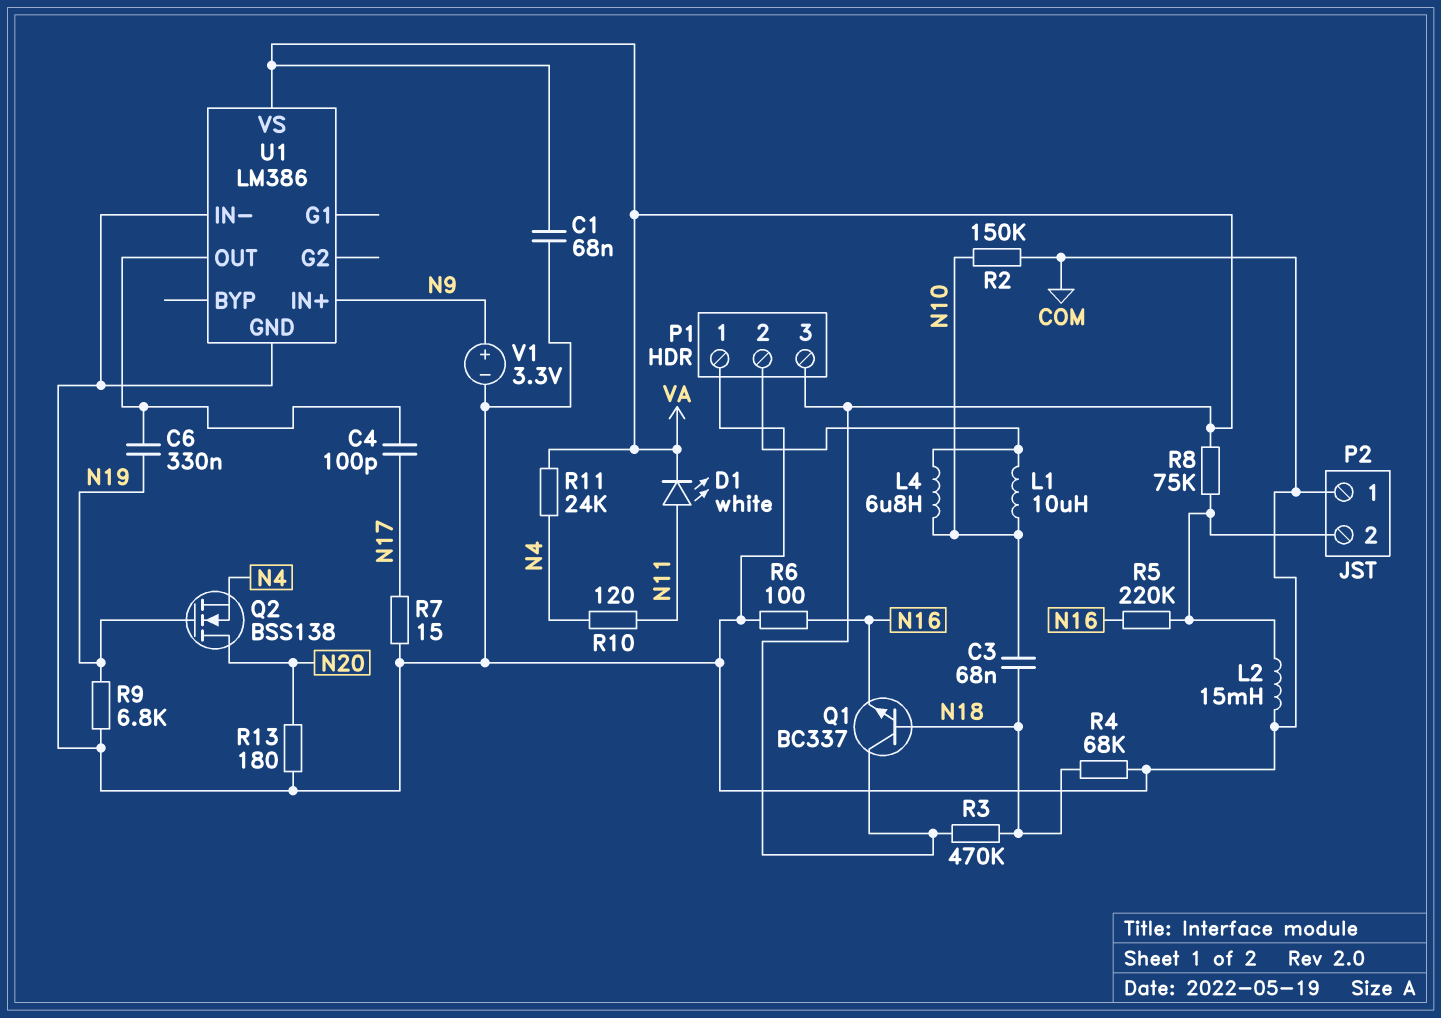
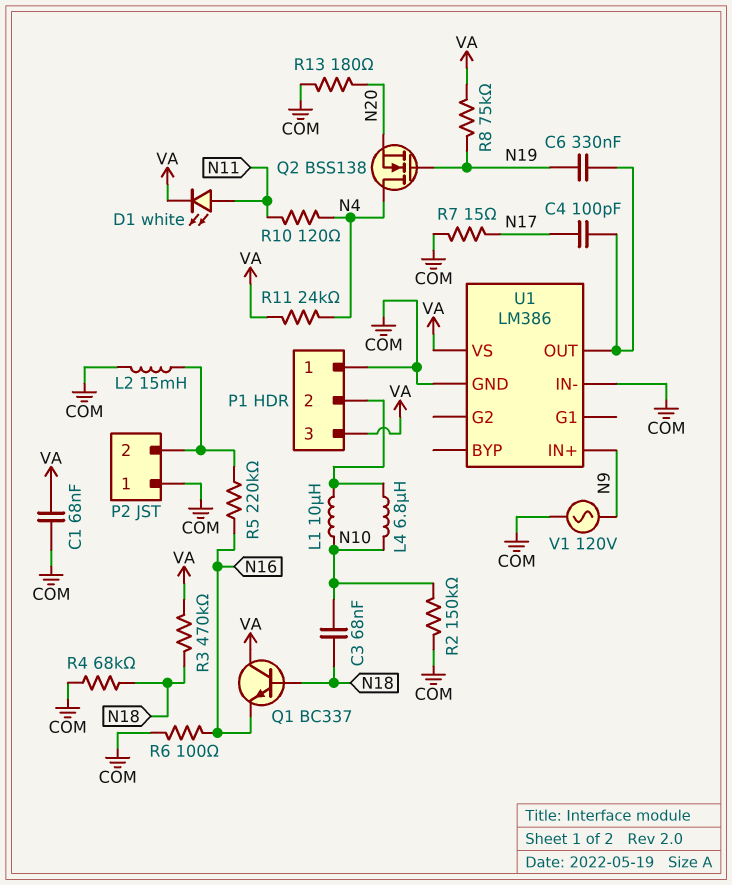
Q2: NMOS BSS138 (G N19, D N20, S N4) -> NMOS BSS138 (G N19, D N4, S N20)
R8: 75k (P2/2, VA) -> 75k (N19, VA)
R9: 6.8k (COM, N19) -> none
V1: 3.3V (plus N9, minus COM) -> AC 120V (COM, N9)

